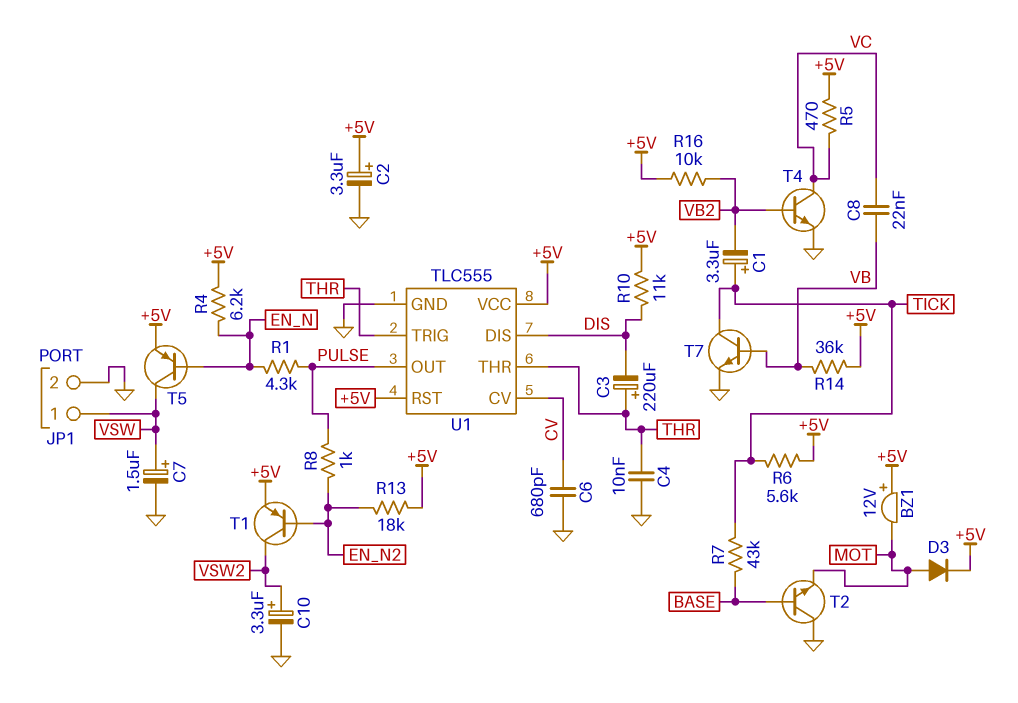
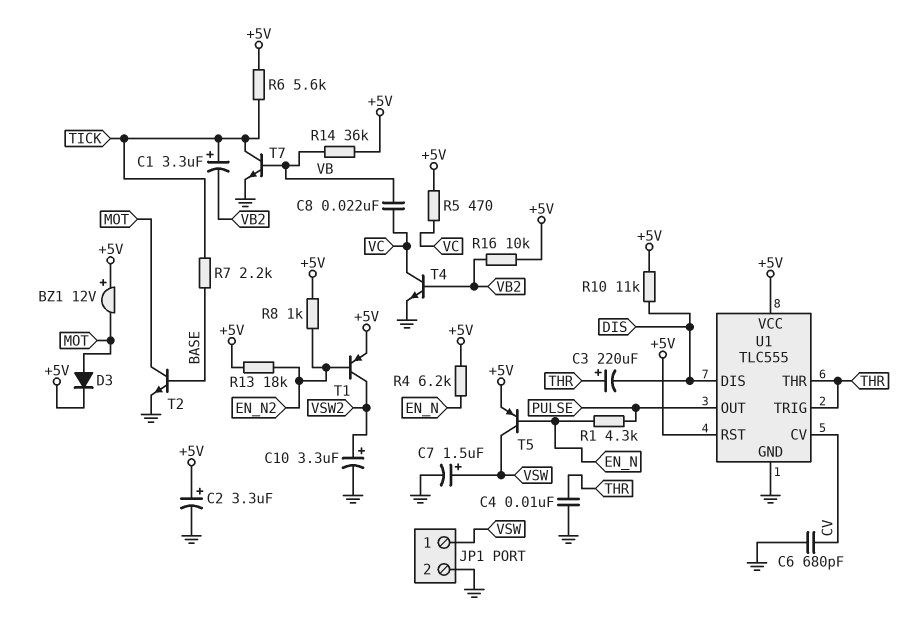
R7: 43k (BASE, TICK) -> 2.2k (BASE, TICK)
R8: 1k (EN_N2, PULSE) -> 1k (+5V, EN_N2)
T2: NPN (B BASE, C GND, E MOT) -> NPN (B BASE, C MOT, E GND)

